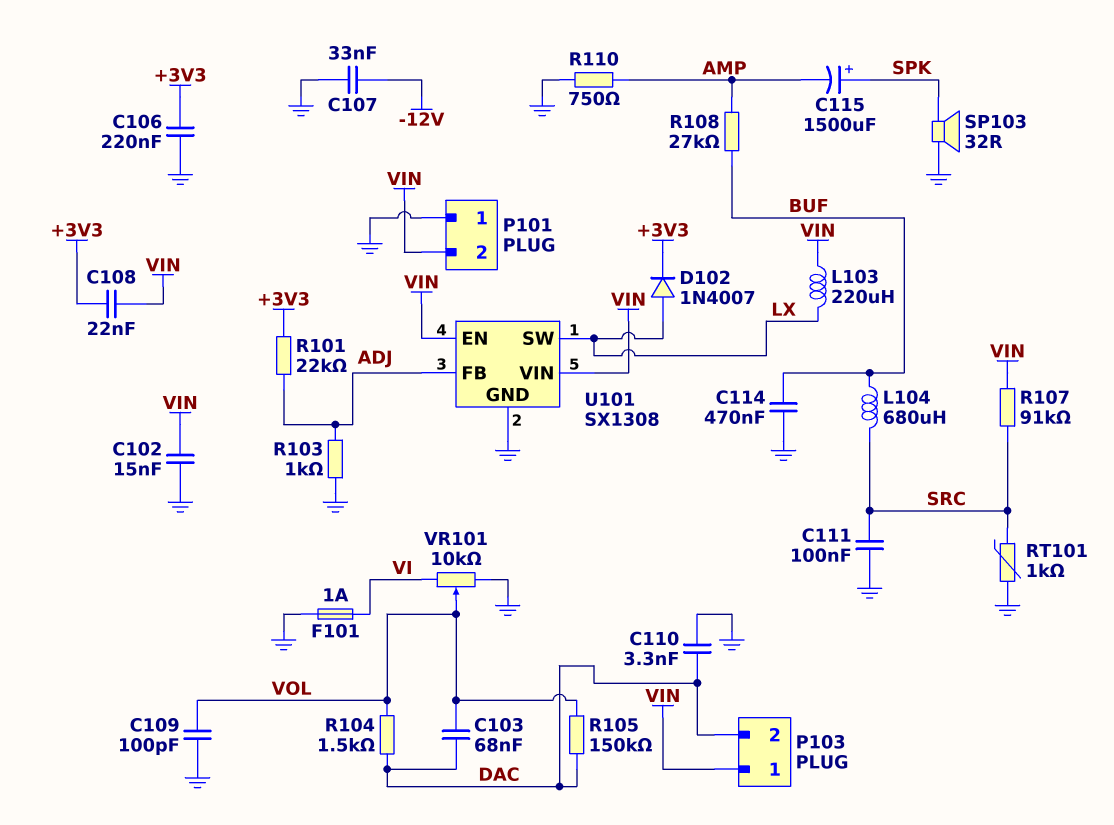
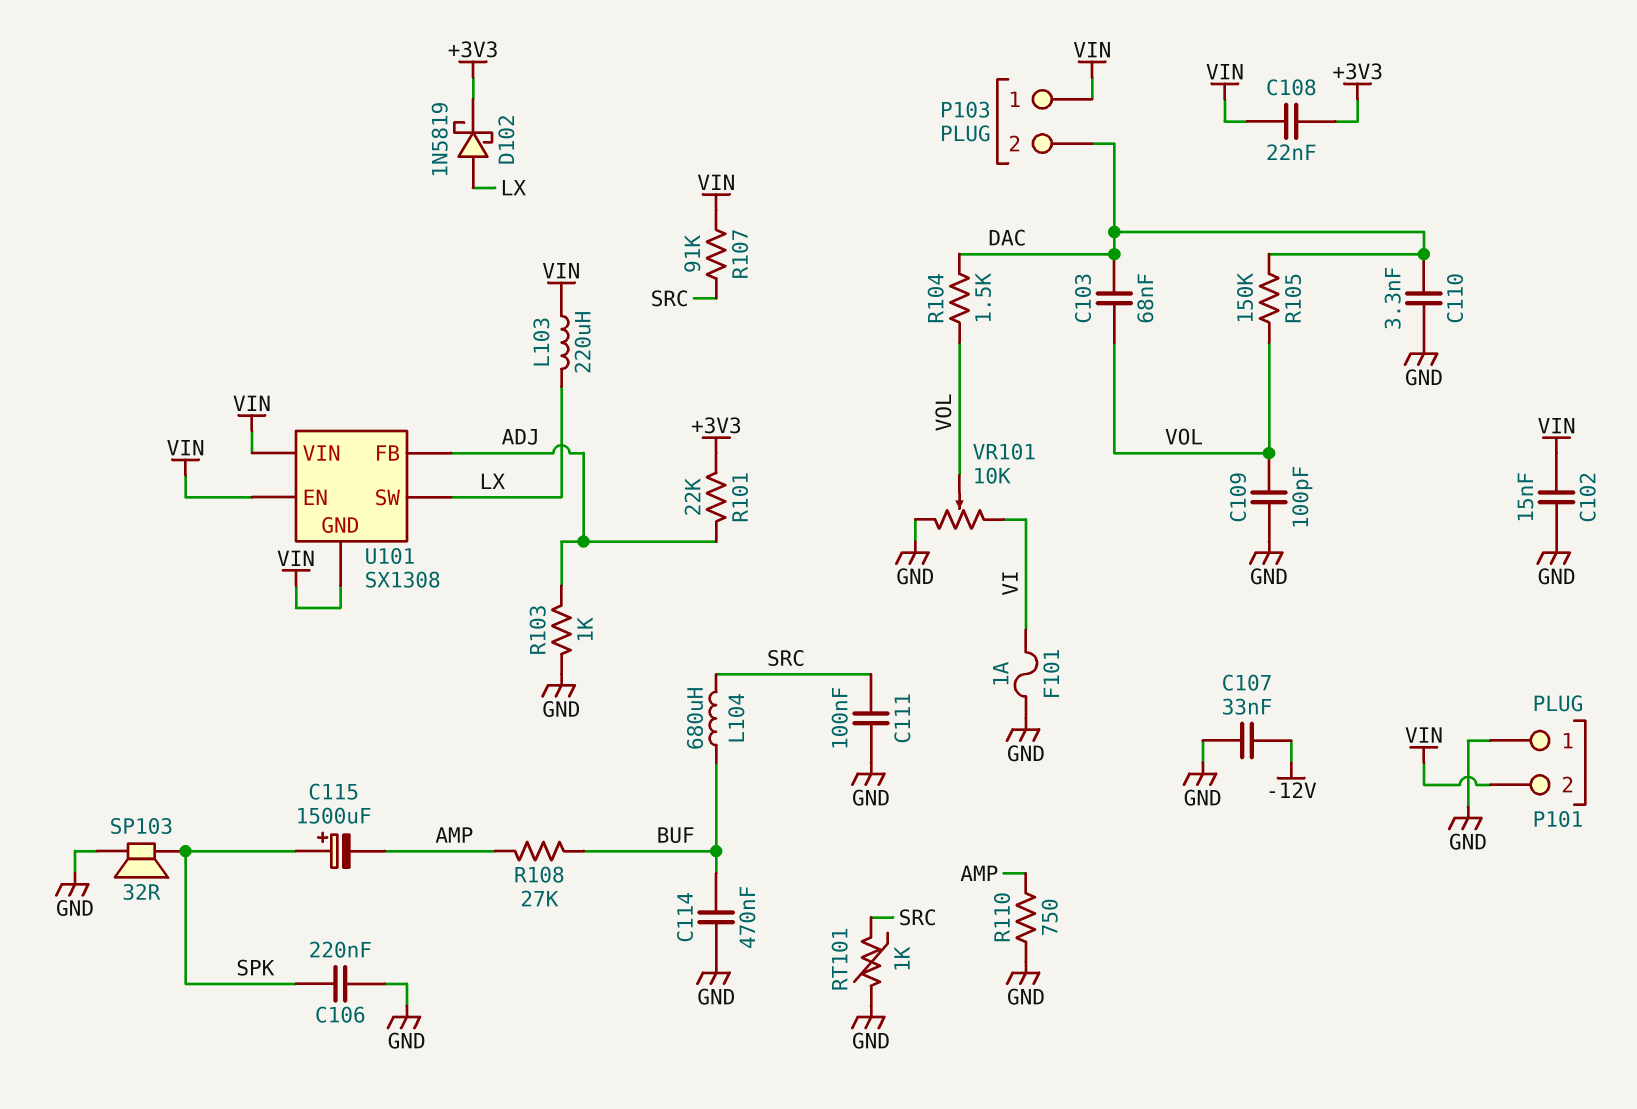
C106: 220nF (+3V3, GND) -> 220nF (GND, SPK)
D102: diode 1N4007 (A LX, K +3V3) -> schottky 1N5819 (A LX, K +3V3)
U101 pin GND: GND -> VIN

